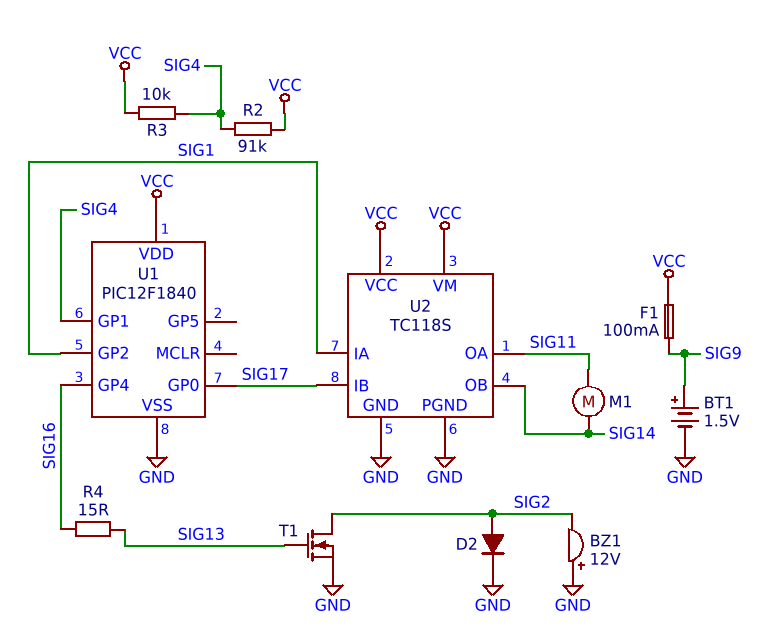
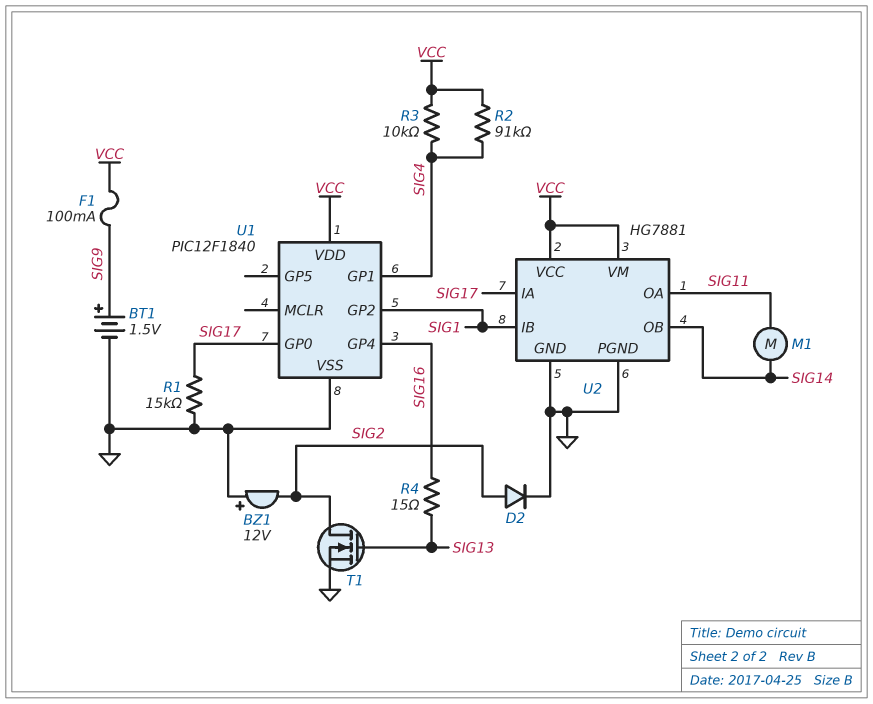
R1: none -> 15k (GND, SIG17)
U2: TC118S -> HG7881
U2 pin IA: SIG1 -> SIG17
U2 pin IB: SIG17 -> SIG1

